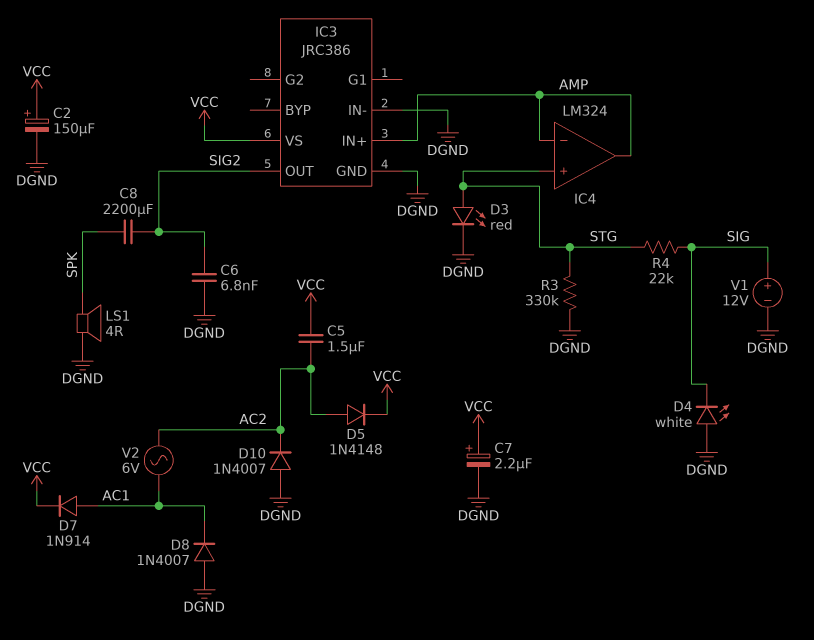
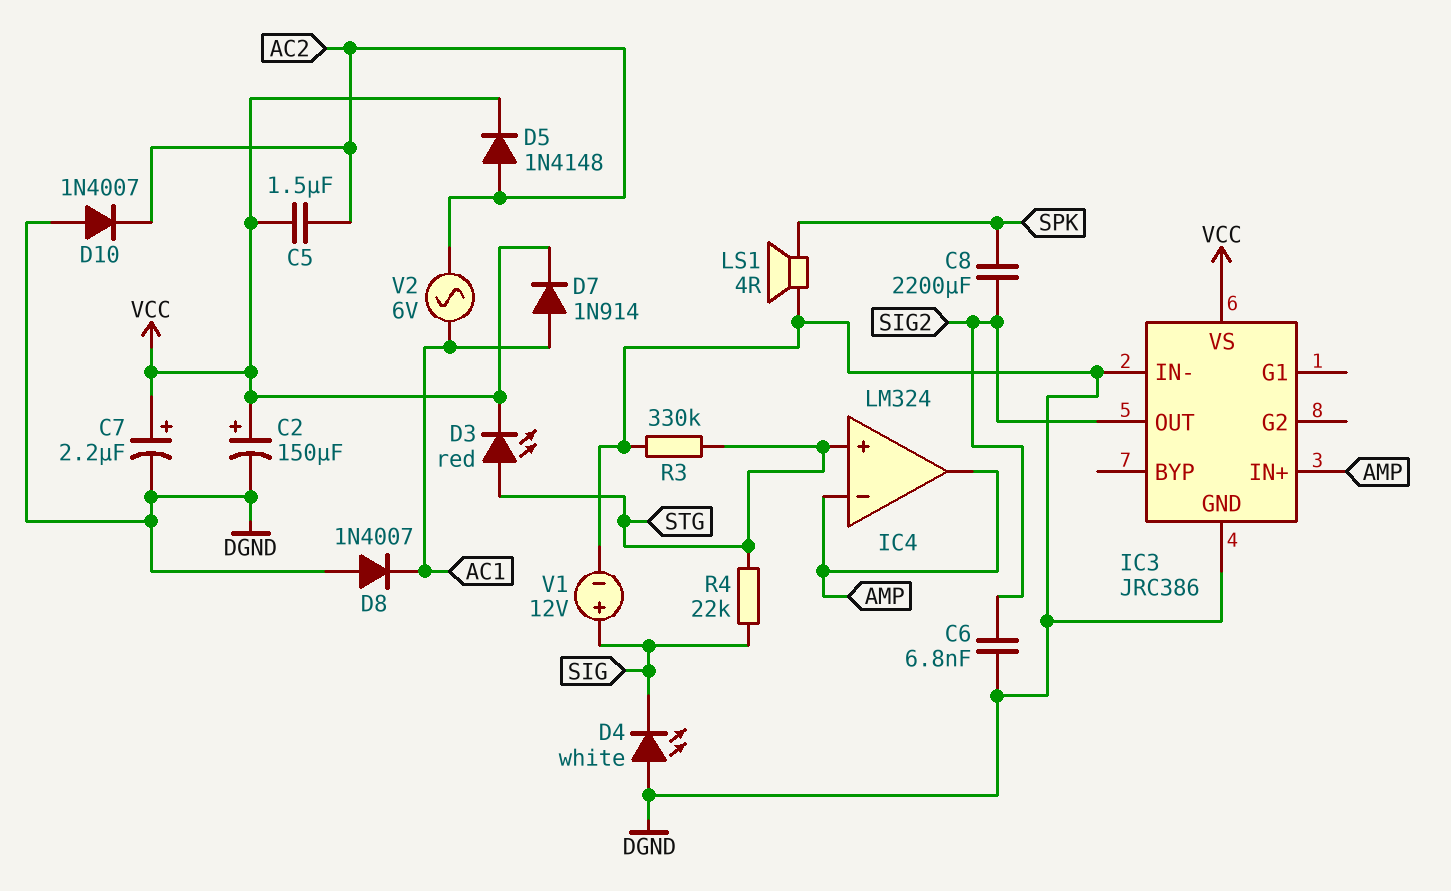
D3: LED red (A STG, K DGND) -> LED red (A STG, K VCC)

